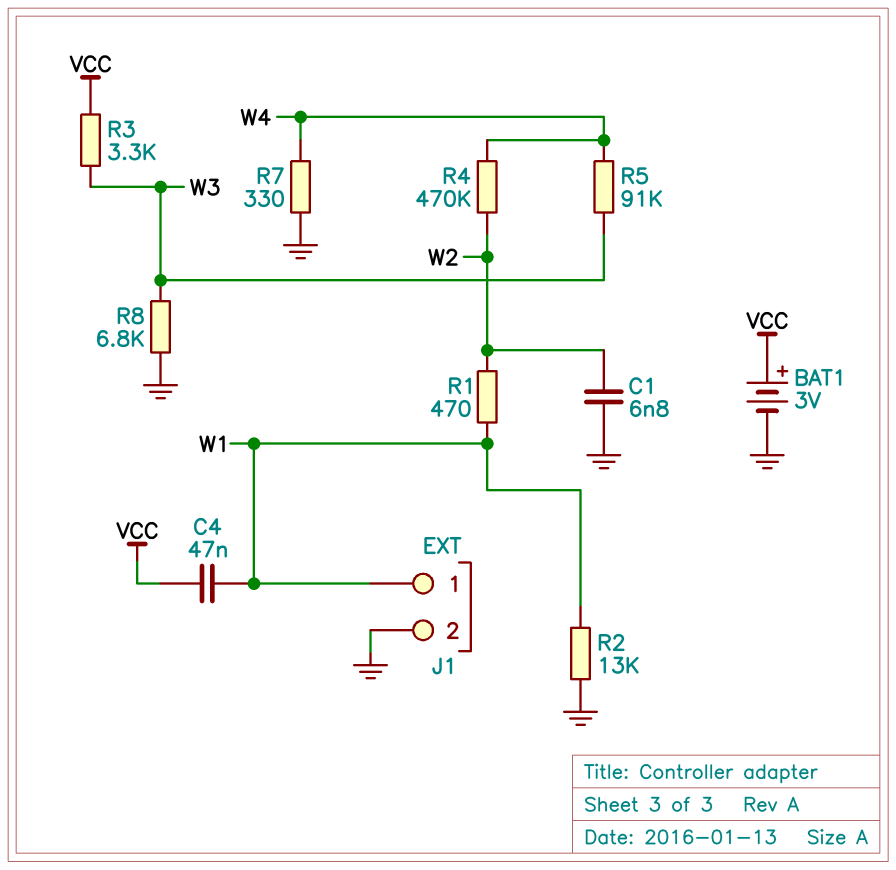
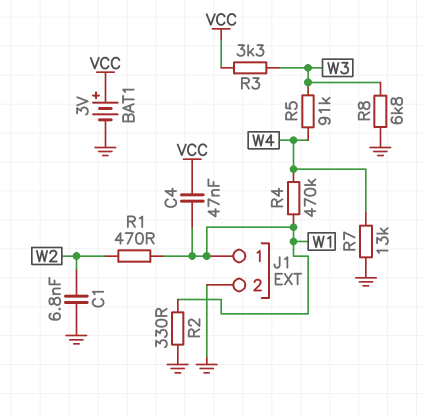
R2: 13k (GND, W1) -> 330 (GND, W1)
R4: 470k (W2, W4) -> 470k (W1, W4)
R7: 330 (GND, W4) -> 13k (GND, W4)

